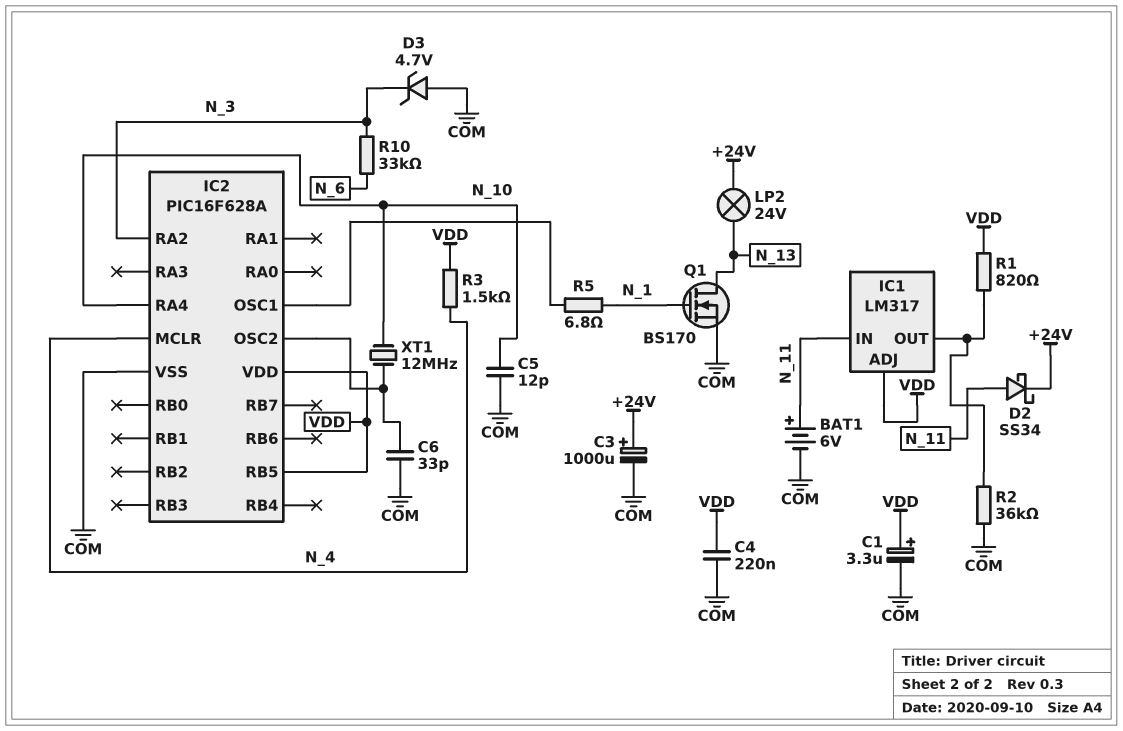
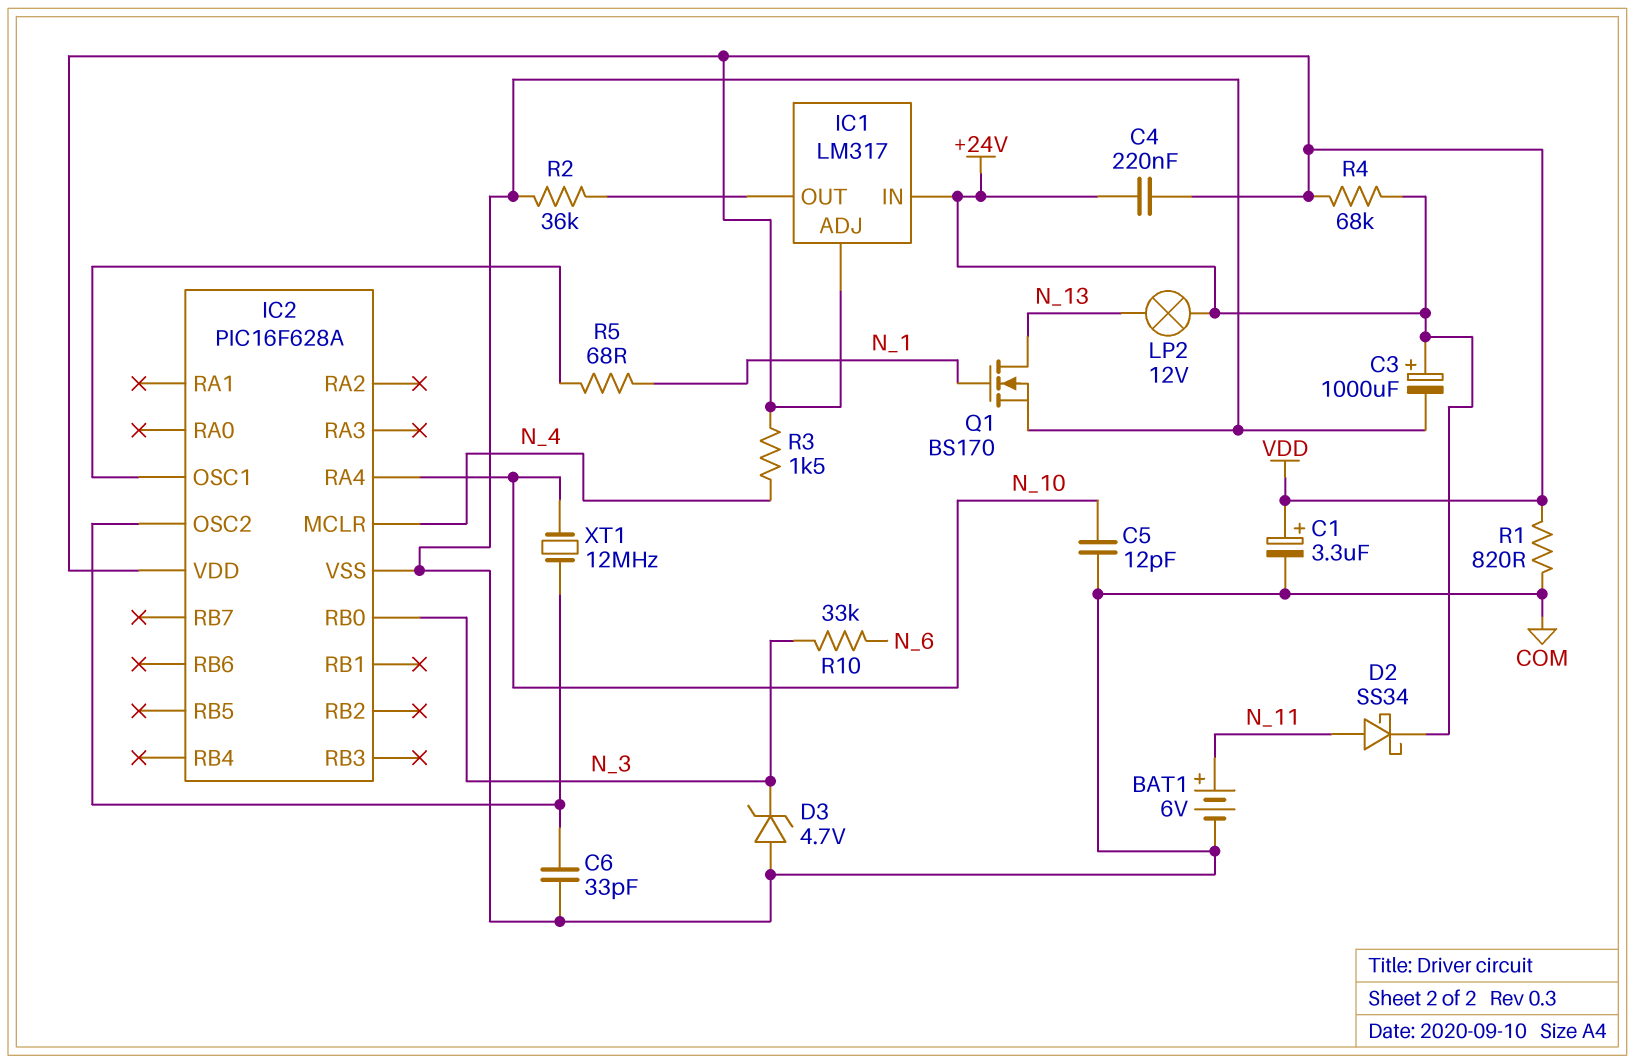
C4: 220nF (COM, VDD) -> 220nF (+24V, VDD)
IC1 pin IN: N_11 -> +24V
IC2 pin RA2: N_3 -> none
IC2 pin RB0: none -> N_3
IC2 pin RB5: VDD -> none
LP2: lamp 24V (+24V, N_13) -> lamp 12V (+24V, N_13)
R1: 820 (IC1/OUT, VDD) -> 820 (COM, VDD)
R4: none -> 68k (+24V, VDD)
R5: 6.8 (IC2/OSC1, N_1) -> 68 (IC2/OSC1, N_1)

